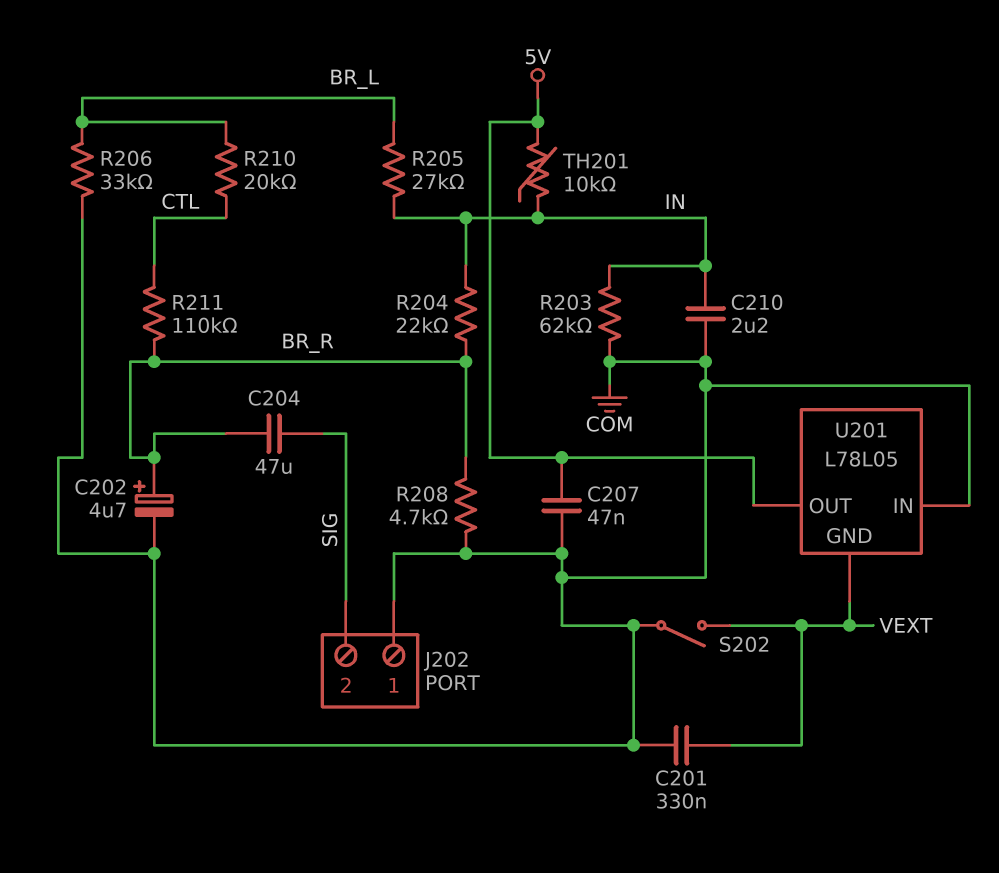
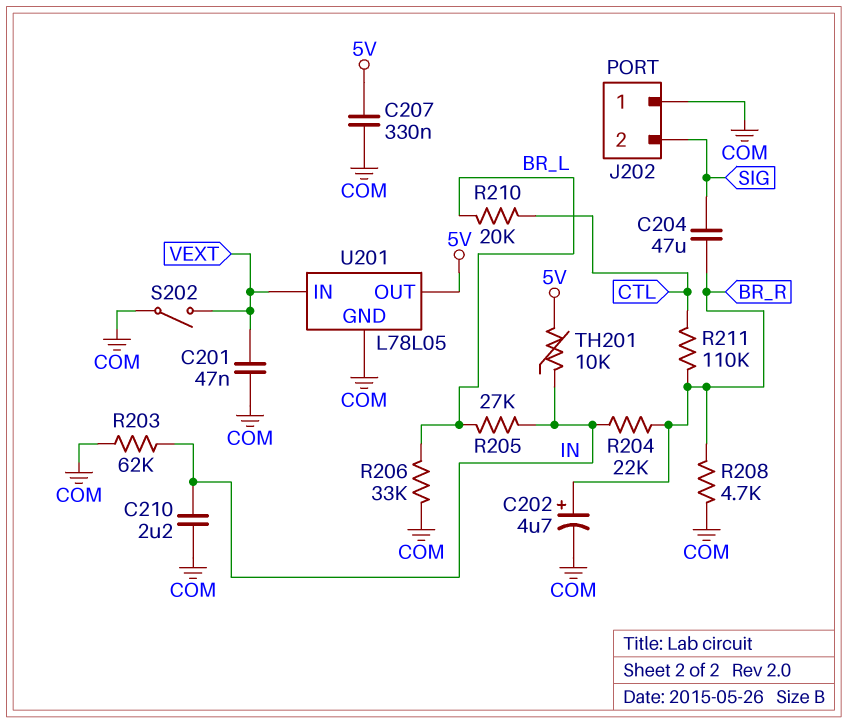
C201: 330nF (COM, VEXT) -> 47nF (COM, VEXT)
C207: 47nF (5V, COM) -> 330nF (5V, COM)
U201 pin GND: VEXT -> COM
U201 pin IN: COM -> VEXT

